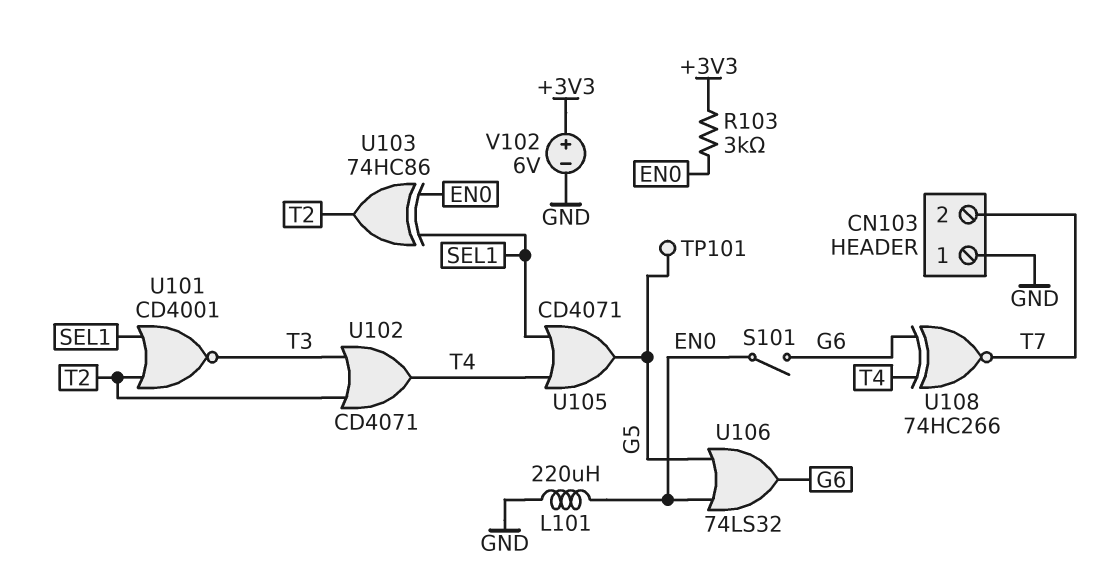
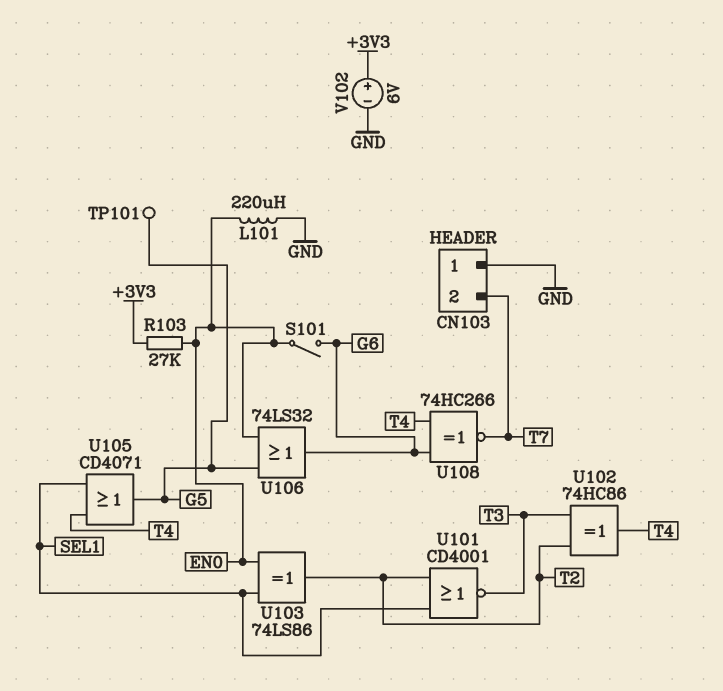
R103: 3k (+3V3, EN0) -> 27k (+3V3, EN0)
U102: OR CD4071 (in T2, in T3, out T4) -> XOR 74HC86 (in T2, in T3, out T4)
U103: XOR 74HC86 (in EN0, in SEL1, out T2) -> XOR 74LS86 (in EN0, in SEL1, out T2)

